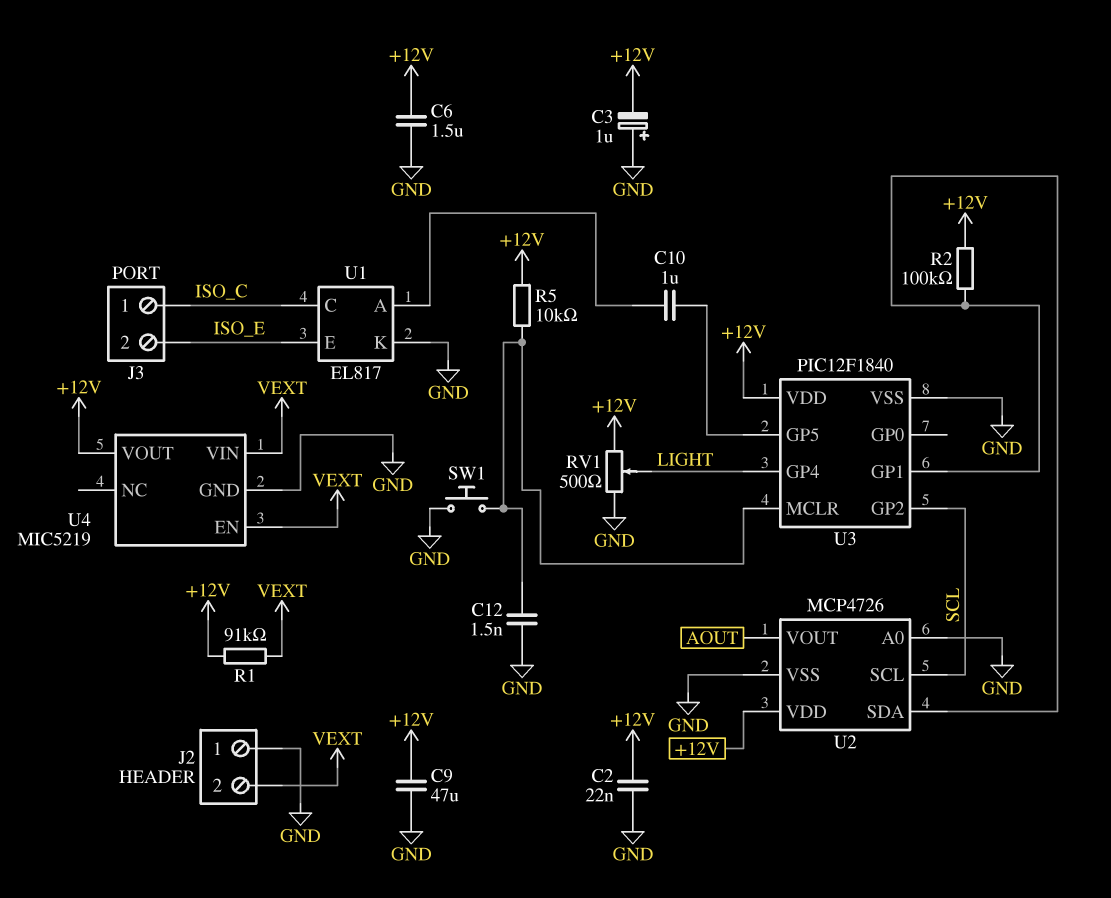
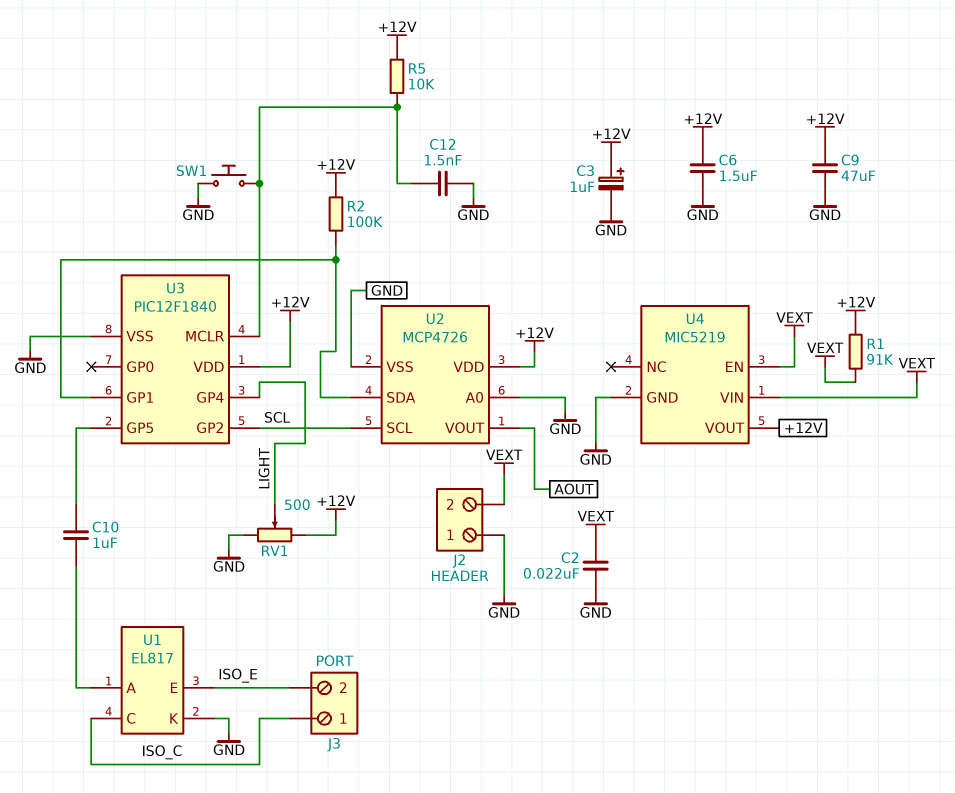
C2: 22nF (+12V, GND) -> 22nF (GND, VEXT)
C3: 1uF (plus GND, minus +12V) -> 1uF (plus +12V, minus GND)

